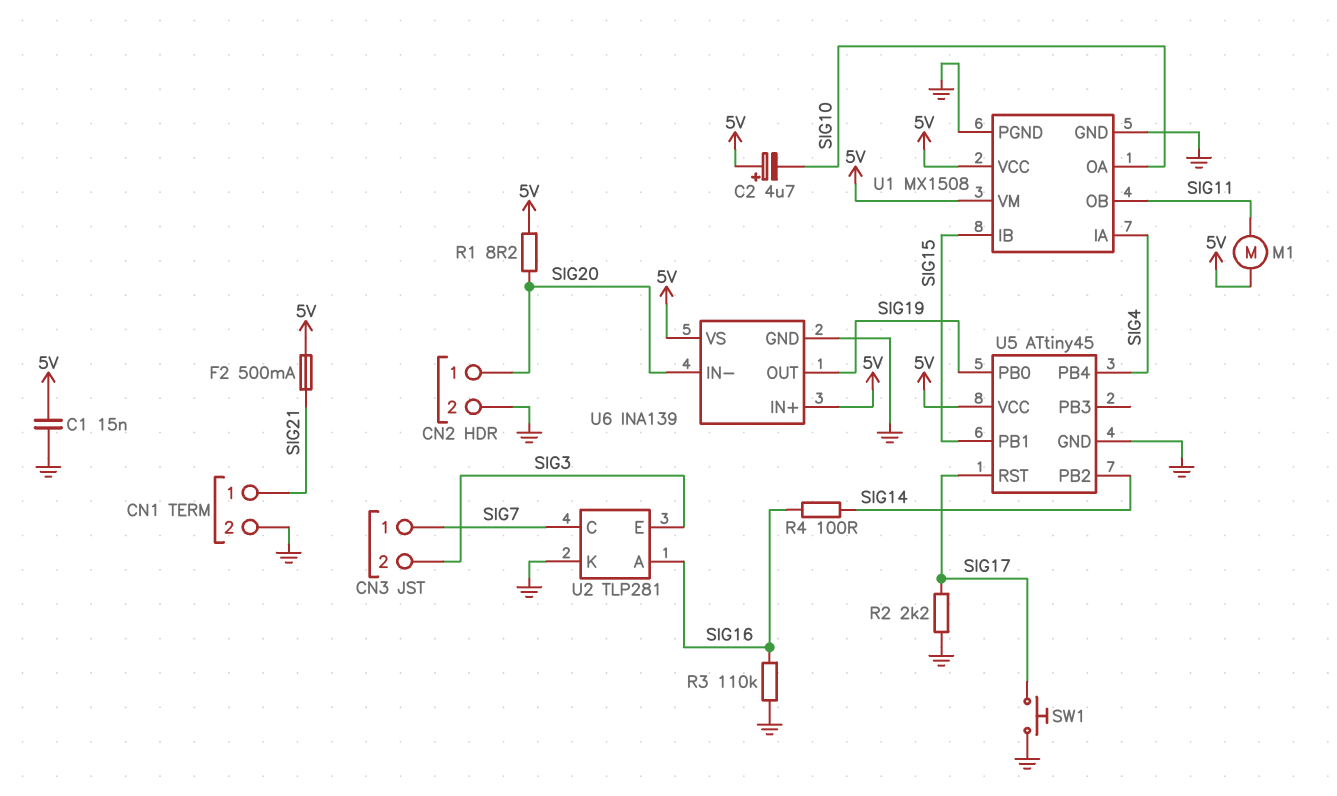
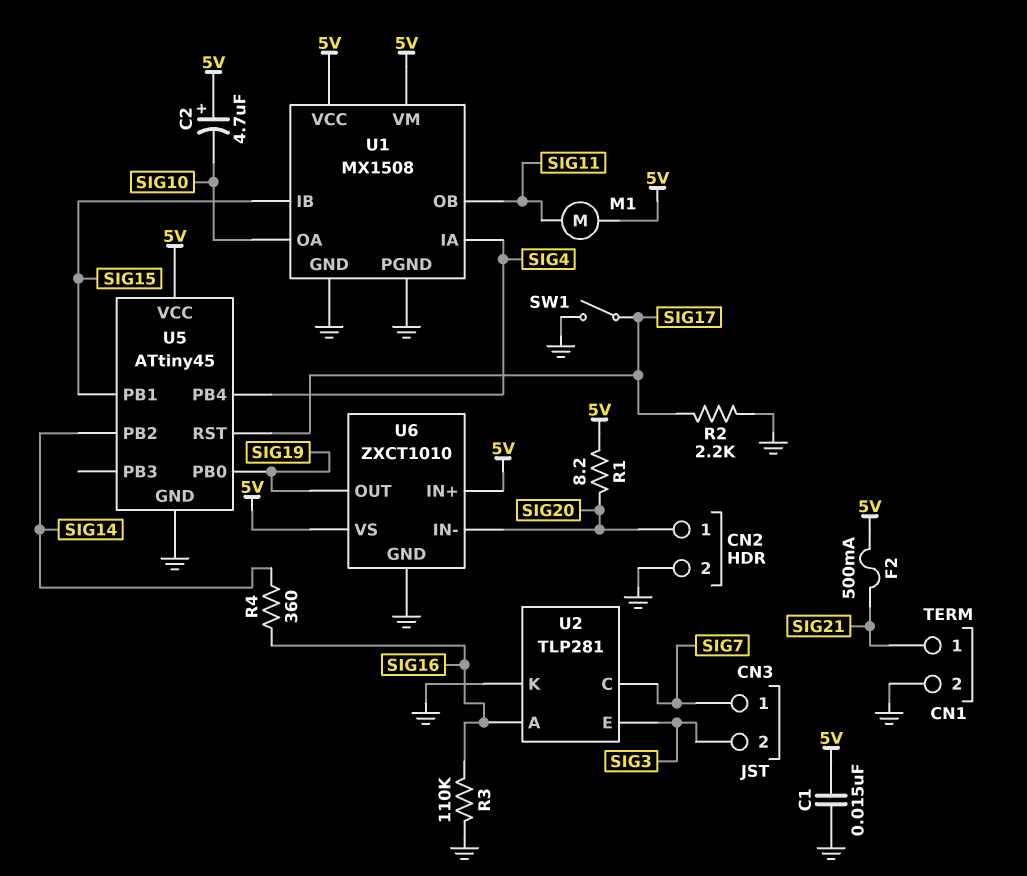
R4: 100 (SIG14, SIG16) -> 360 (SIG14, SIG16)
SW1: button (GND, SIG17) -> switch (GND, SIG17)
U6: INA139 -> ZXCT1010

